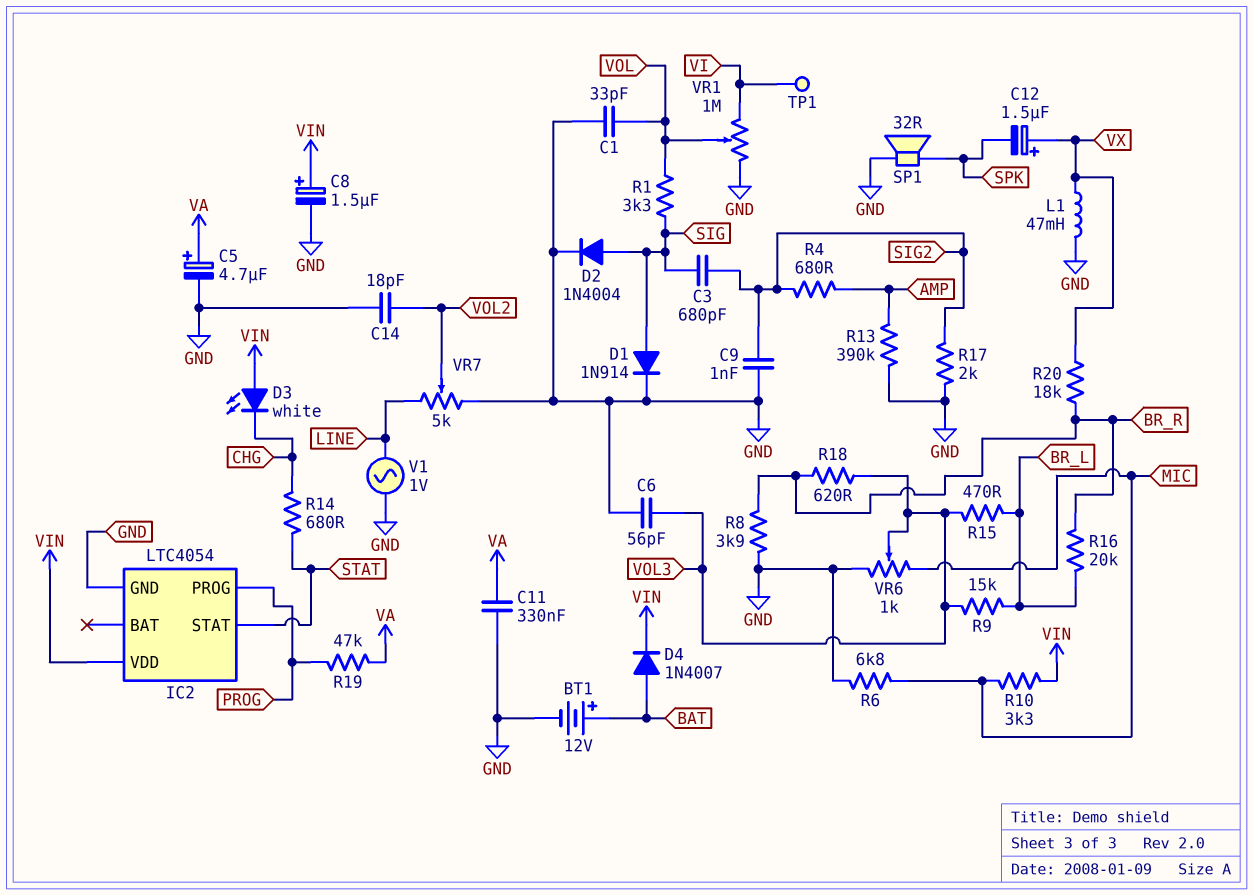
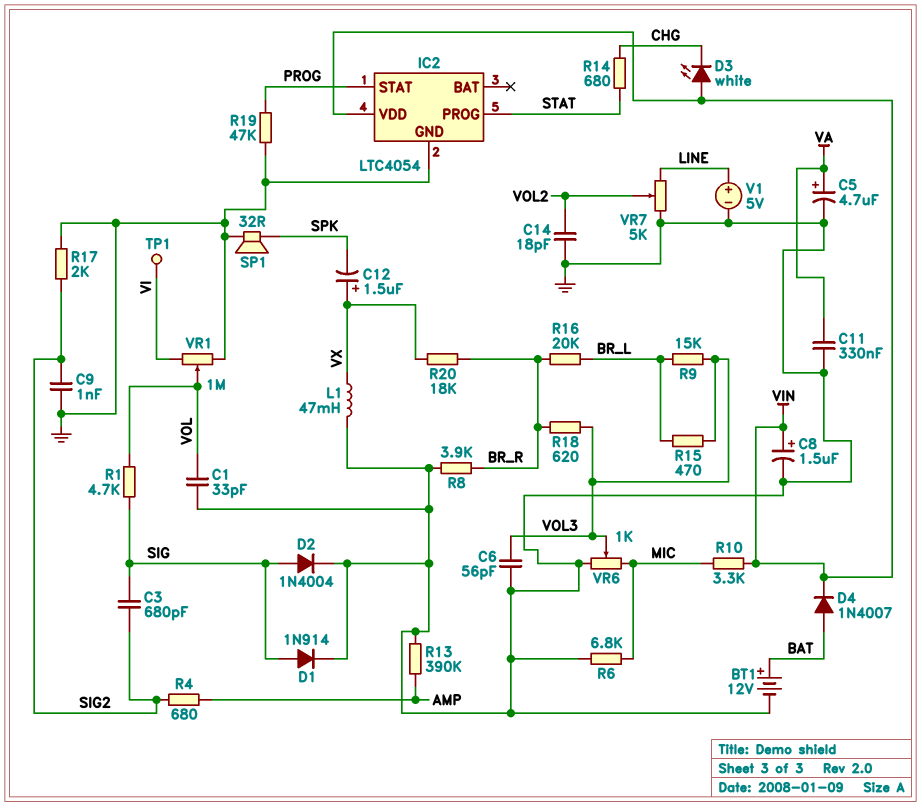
IC2 pin PROG: PROG -> STAT
IC2 pin STAT: STAT -> PROG
R1: 3.3k (SIG, VOL) -> 4.7k (SIG, VOL)
R19: 47k (PROG, VA) -> 47k (GND, PROG)
V1: AC 1V (GND, LINE) -> 5V (plus LINE, minus GND)

